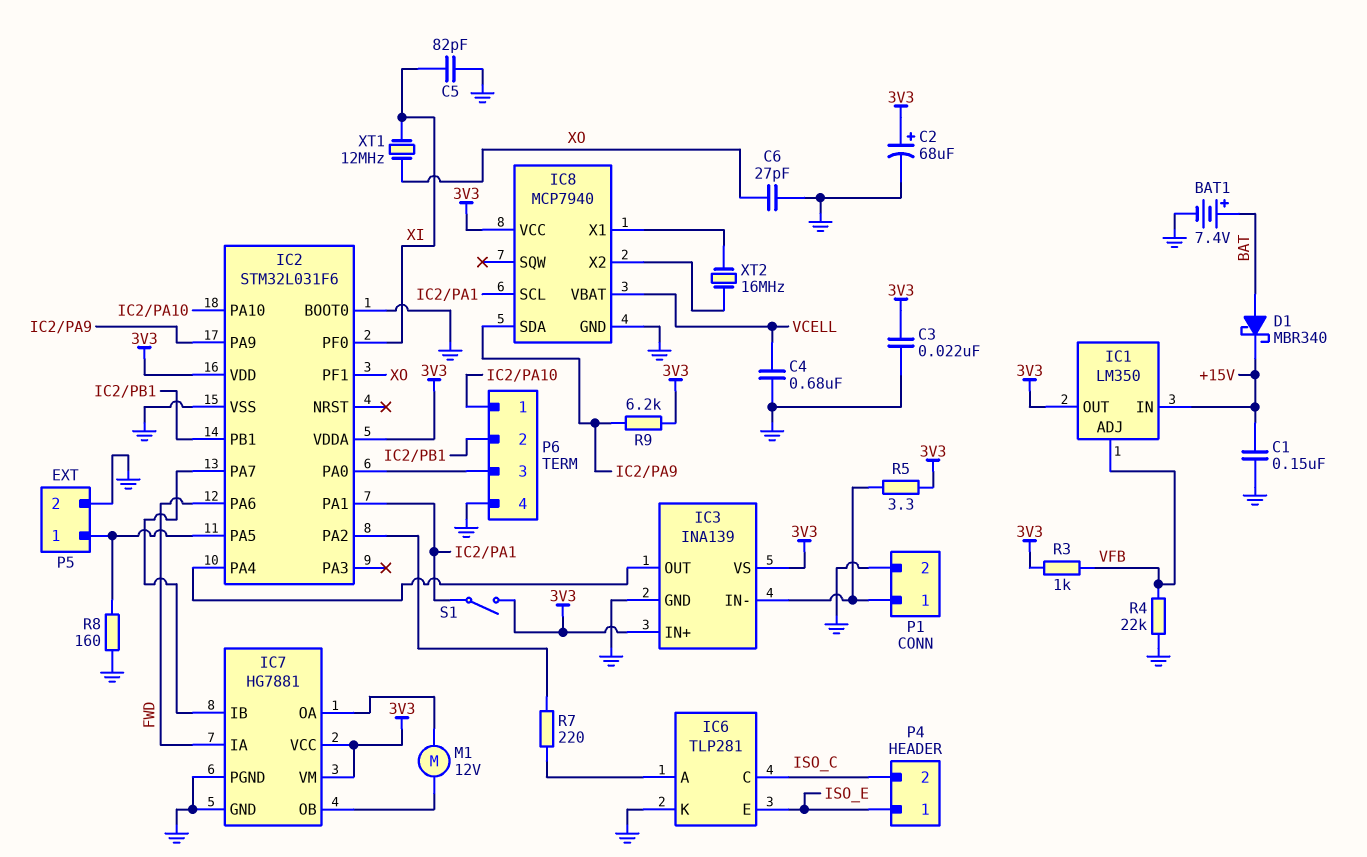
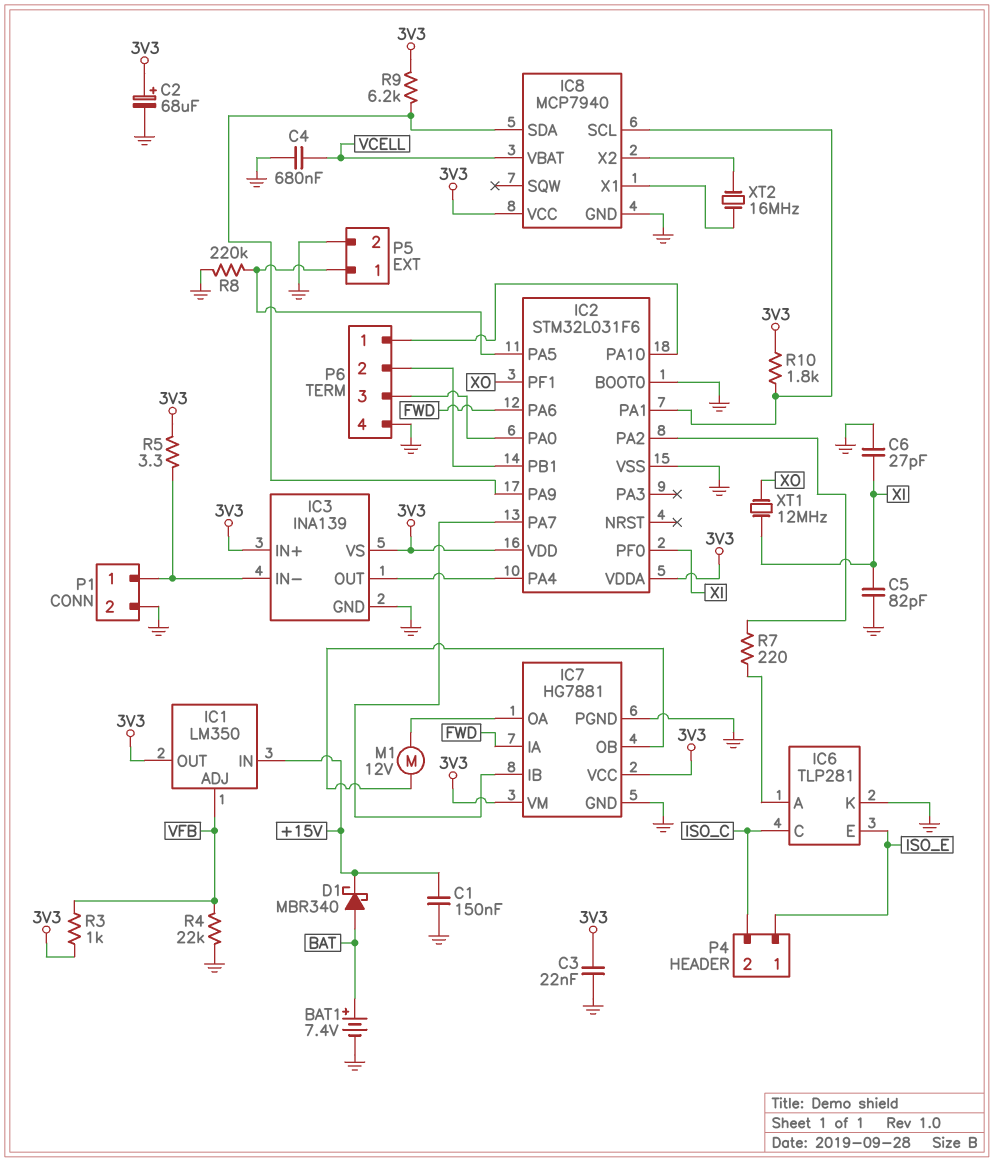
C6: 27pF (GND, XO) -> 27pF (GND, XI)
R8: 160 (GND, IC2/PA5) -> 220k (GND, IC2/PA5)
R10: none -> 1.8k (3V3, IC2/PA1)
S1: switch (3V3, IC2/PA1) -> none

